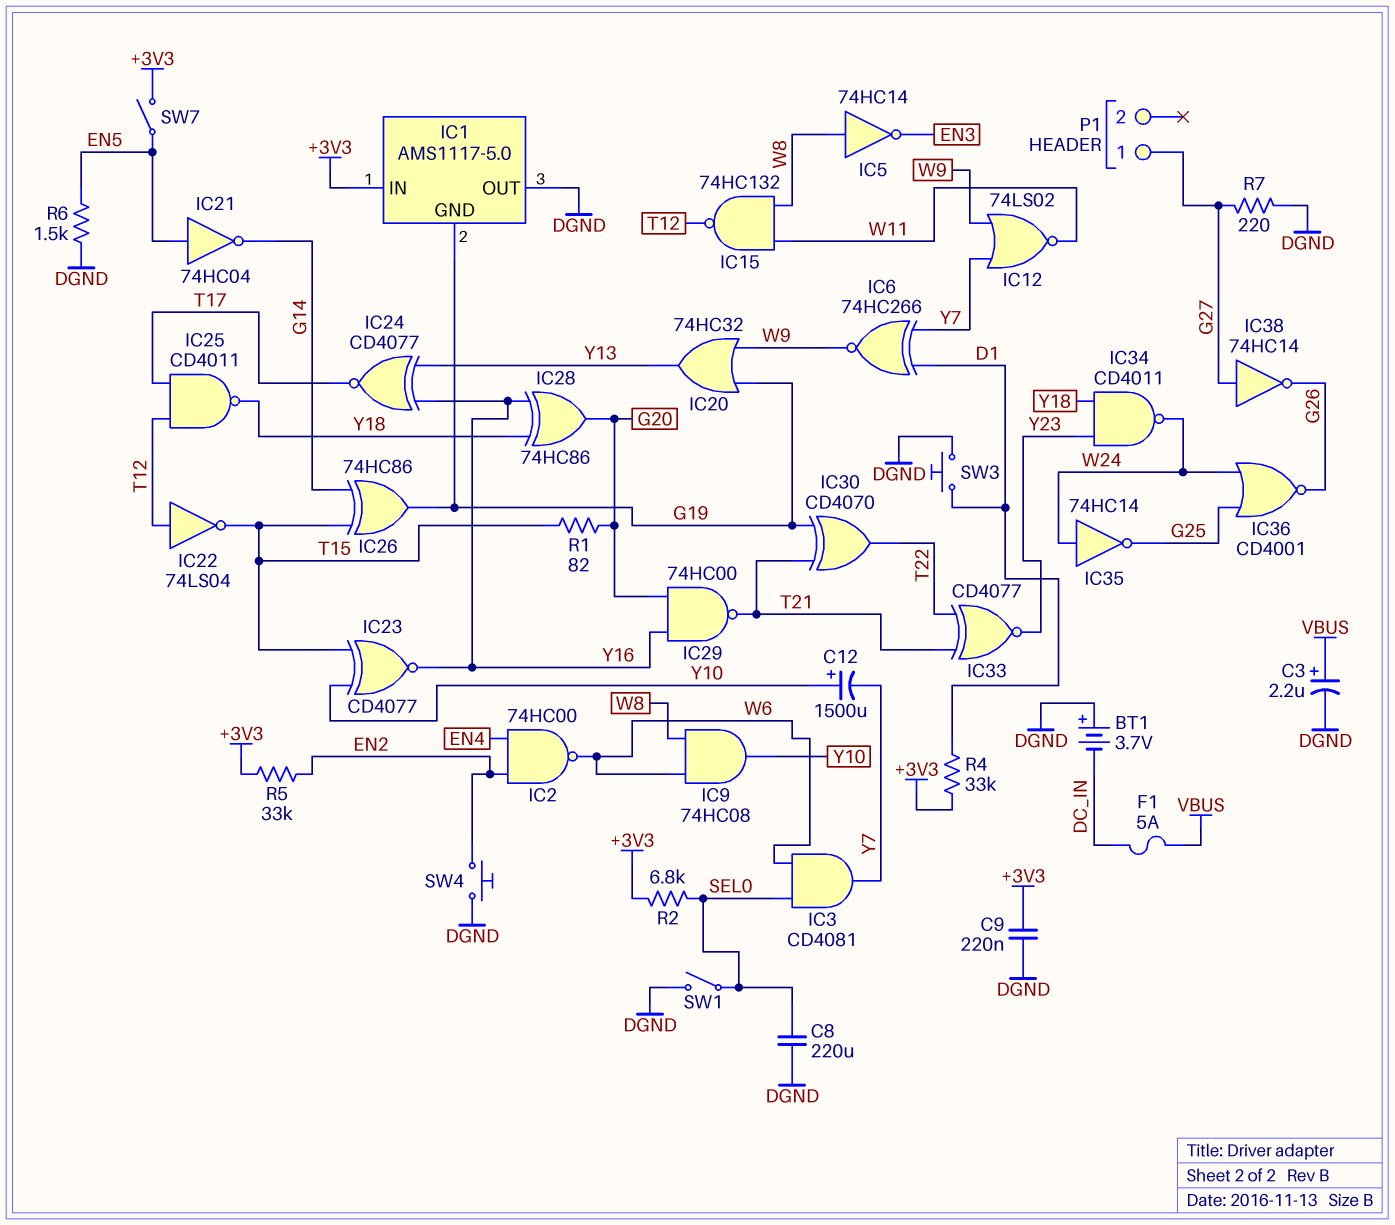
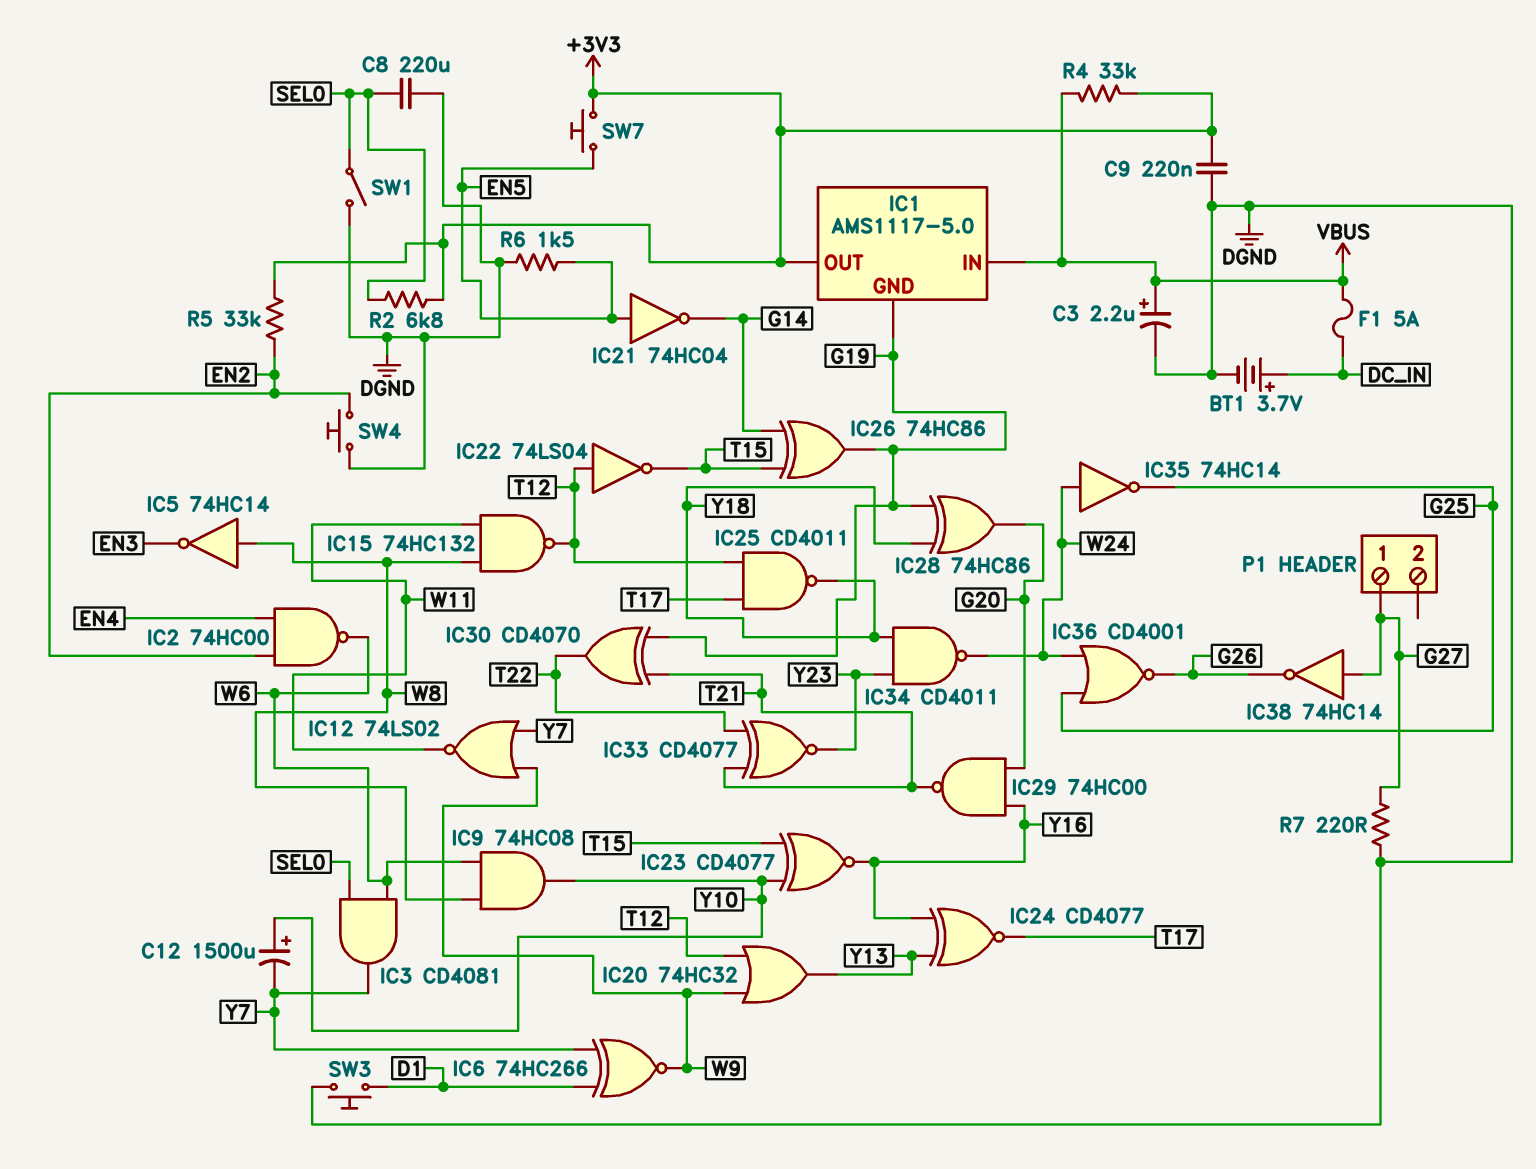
BT1: 3.7V (plus DGND, minus DC_IN) -> 3.7V (plus DC_IN, minus DGND)
IC1 pin IN: +3V3 -> VBUS
IC1 pin OUT: DGND -> +3V3
IC20: OR 74HC32 (in G19, in W9, out Y13) -> OR 74HC32 (in T12, in W9, out Y13)
IC28: XOR 74HC86 (in Y16, in Y18, out G20) -> XOR 74HC86 (in G19, in Y18, out G20)
R1: 82 (G20, T15) -> none
R4: 33k (+3V3, D1) -> 33k (+3V3, VBUS)
SW7: switch (+3V3, EN5) -> button (+3V3, EN5)

